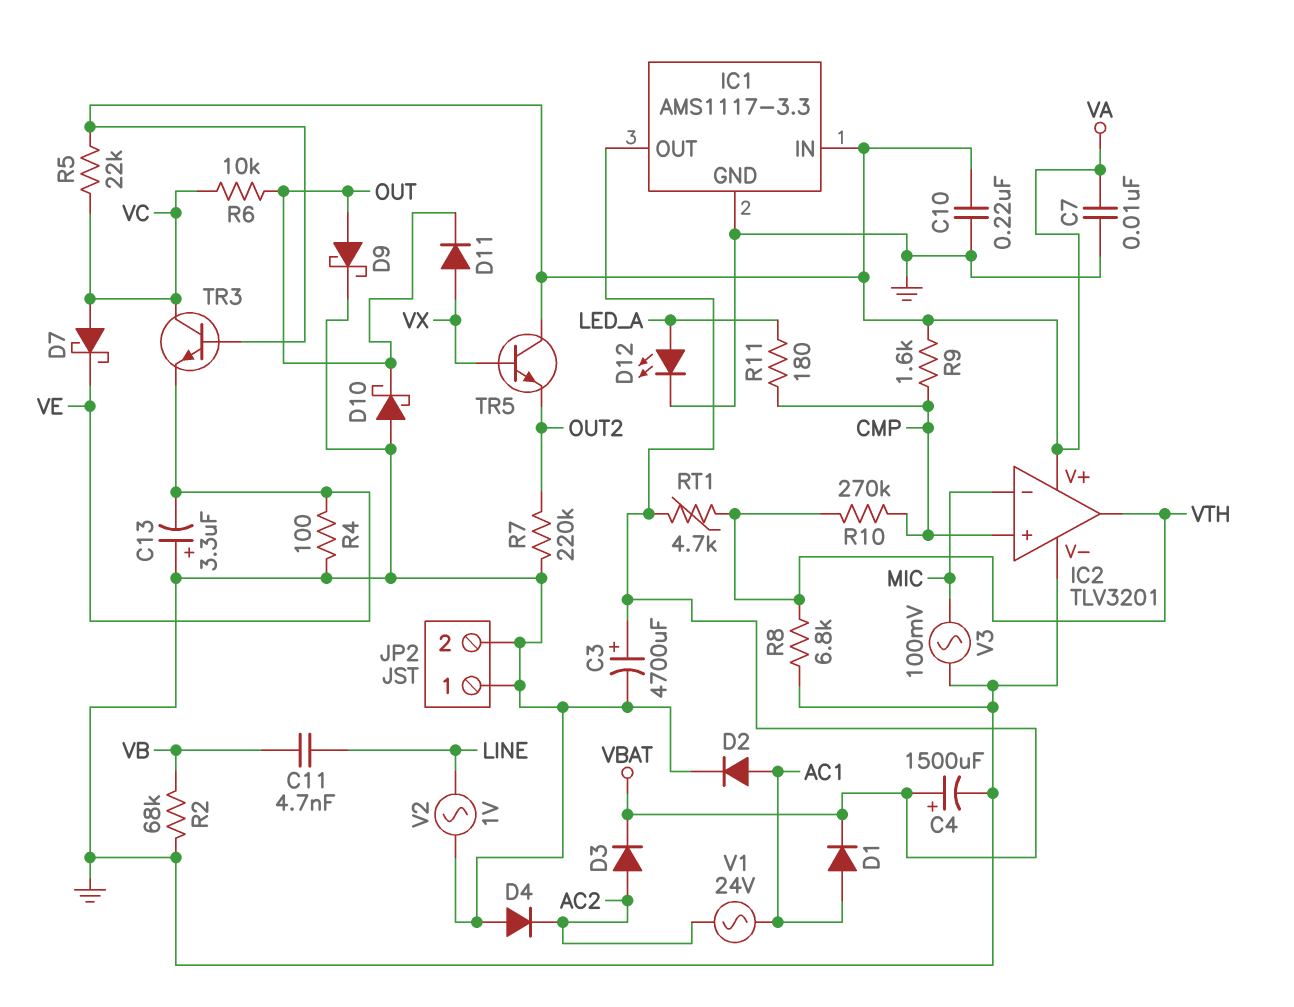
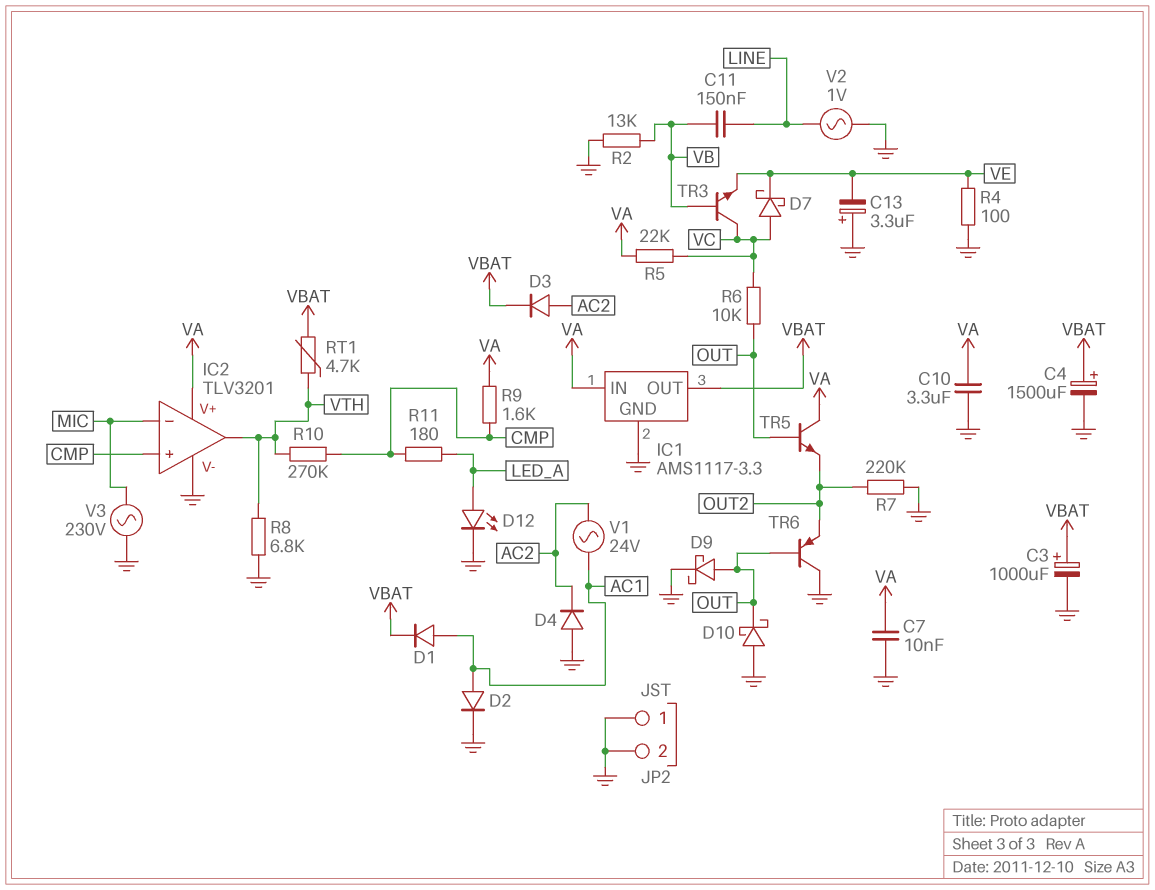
C3: 4700uF (plus VBAT, minus GND) -> 1000uF (plus VBAT, minus GND)
C10: 220nF (GND, VA) -> 3.3uF (GND, VA)
C11: 4.7nF (LINE, VB) -> 150nF (LINE, VB)
D11: diode (A VX, K OUT) -> none
R2: 68k (GND, VB) -> 13k (GND, VB)
TR3: NPN (B VA, C VC, E VE) -> NPN (B VB, C VC, E VE)
TR5: NPN (B VX, C VA, E OUT2) -> NPN (B OUT, C VA, E OUT2)
TR6: none -> PNP (B OUT, C GND, E OUT2)
V3: AC 100mV (GND, MIC) -> AC 230V (GND, MIC)

